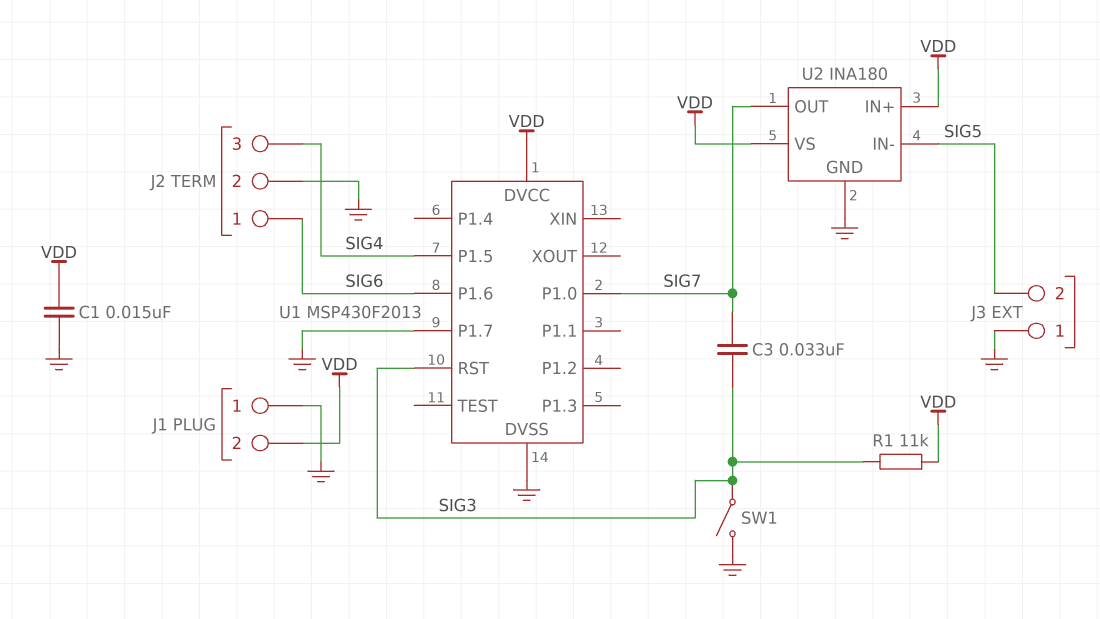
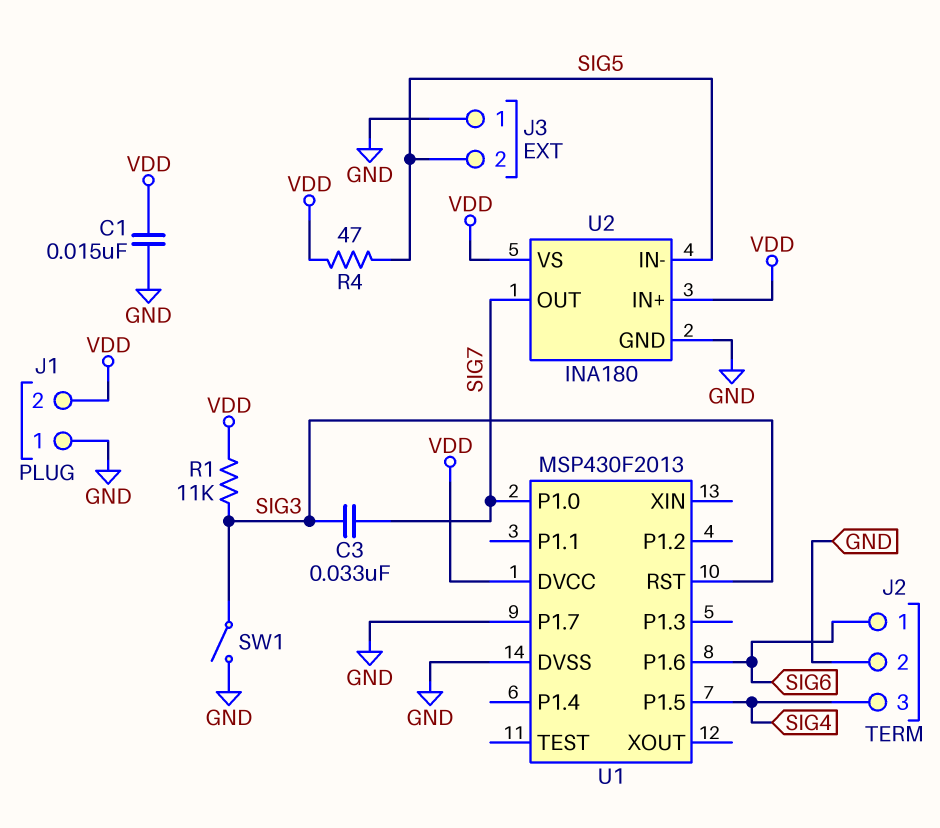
R4: none -> 47 (SIG5, VDD)

